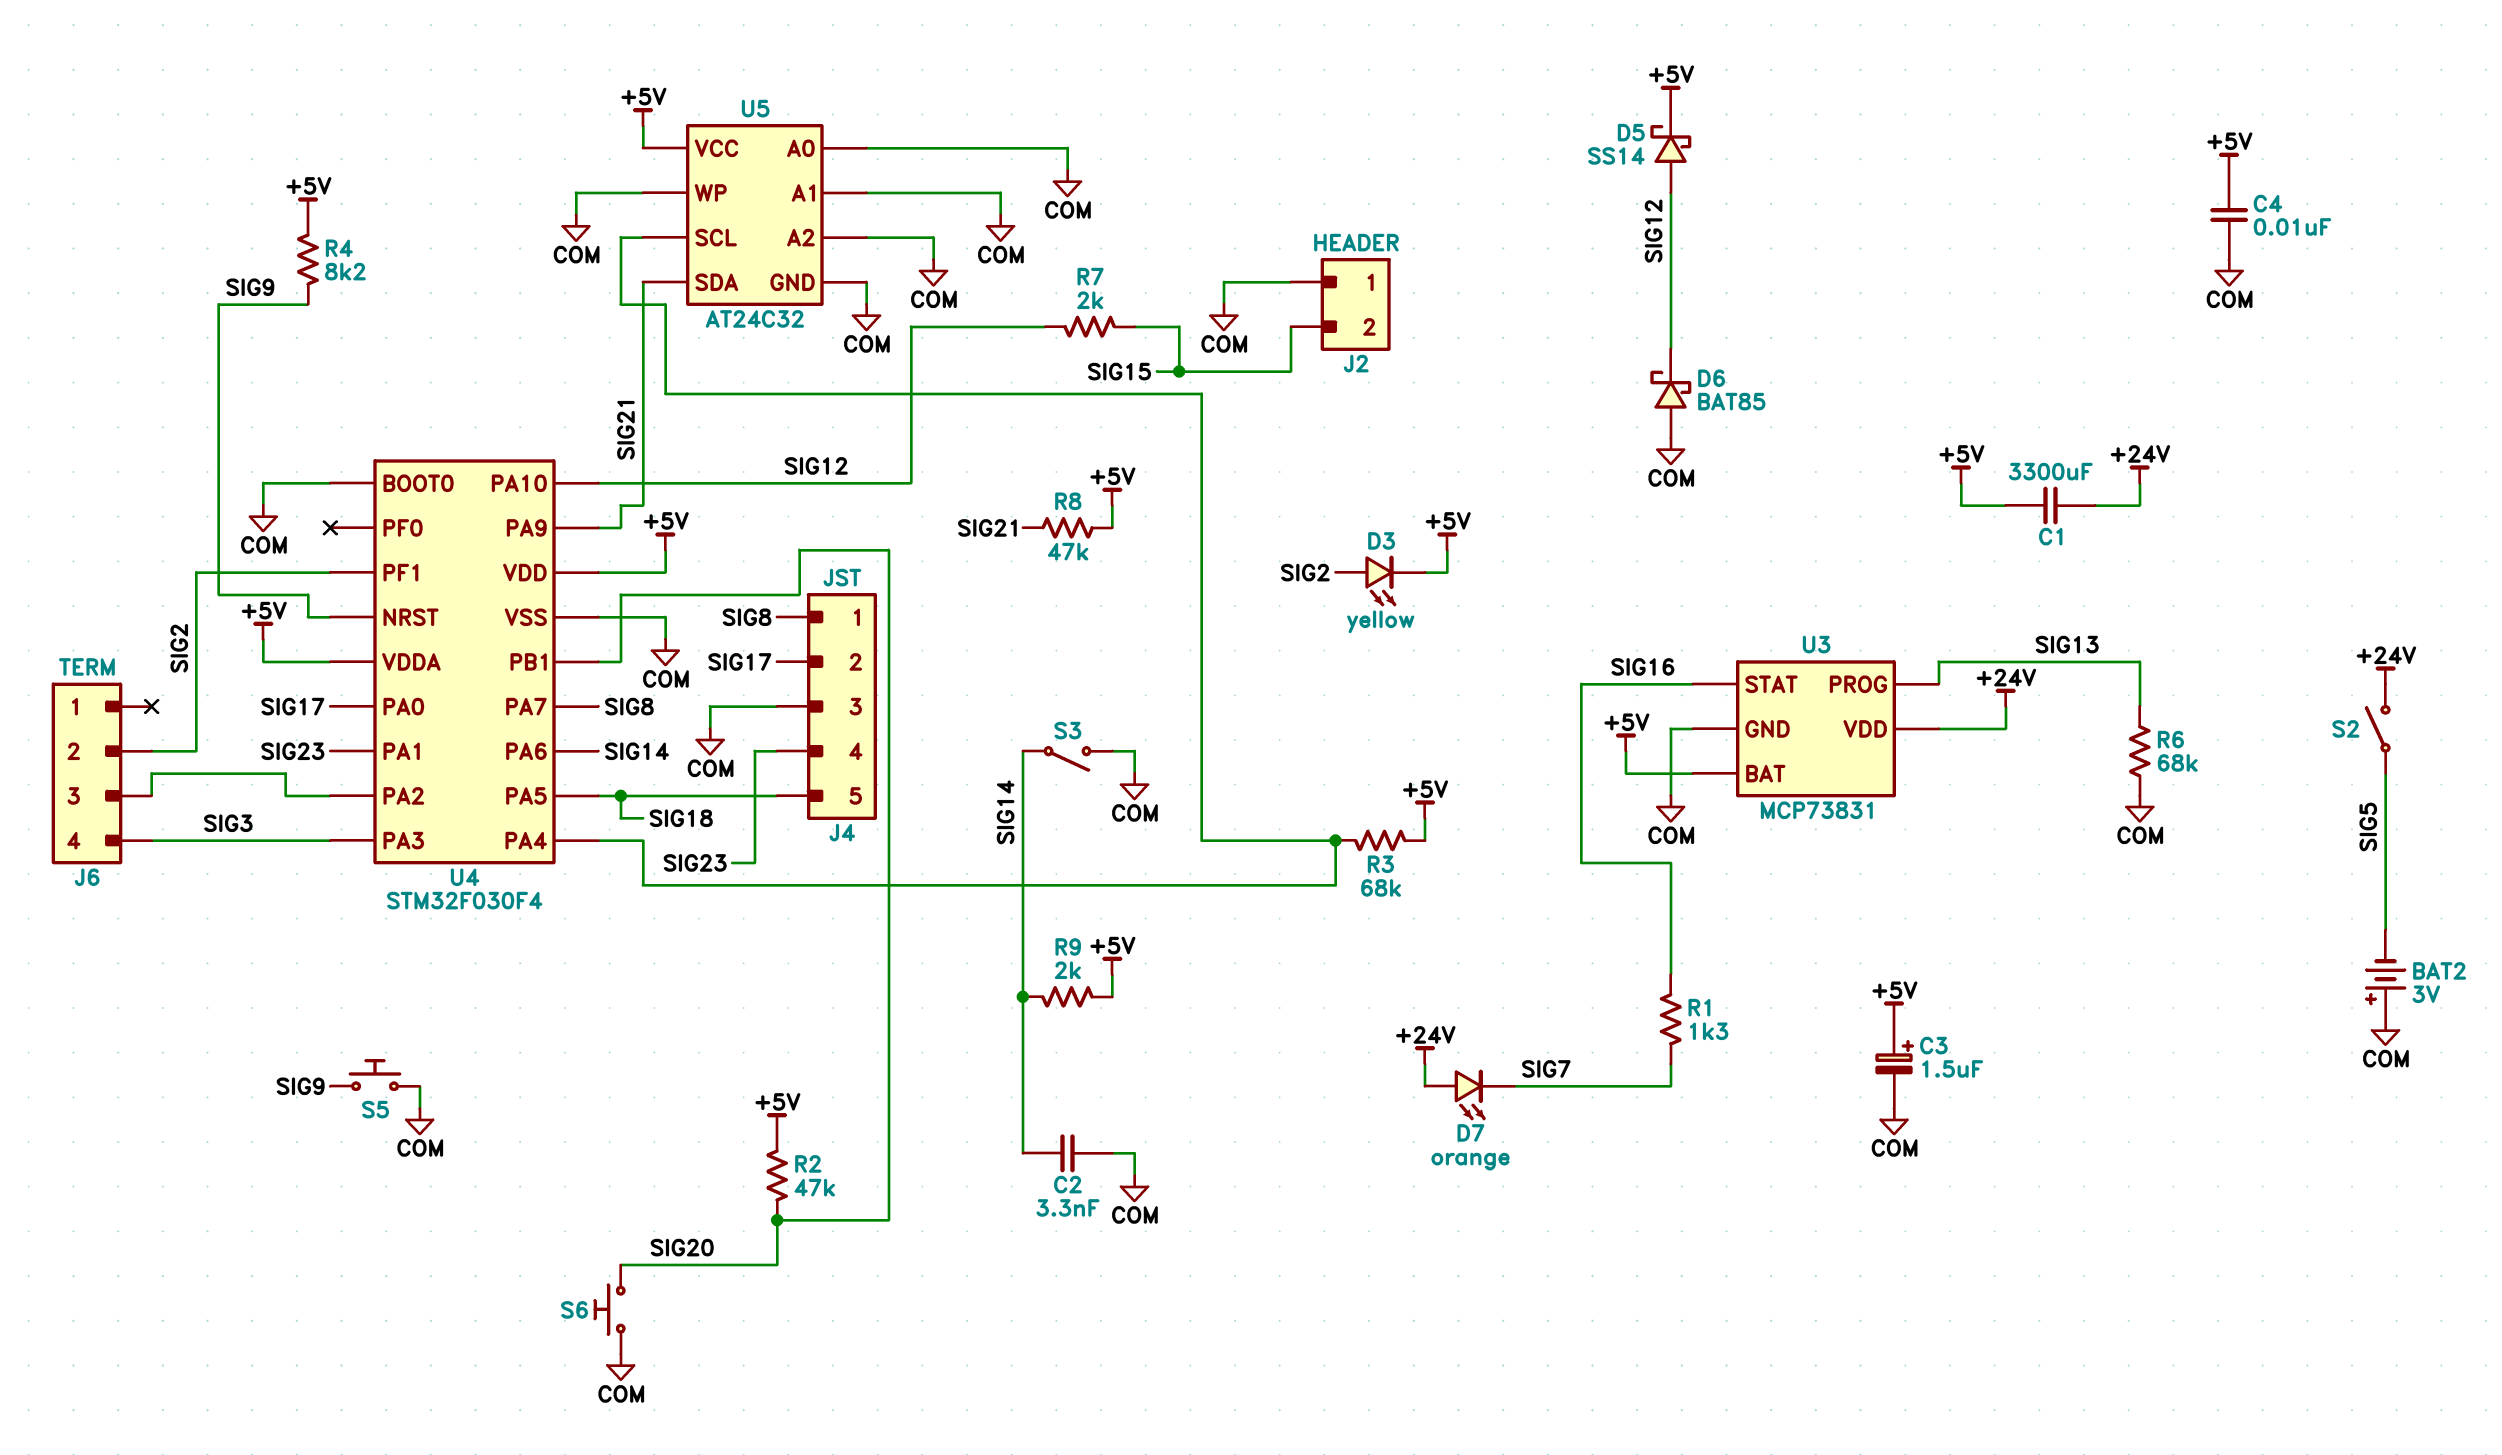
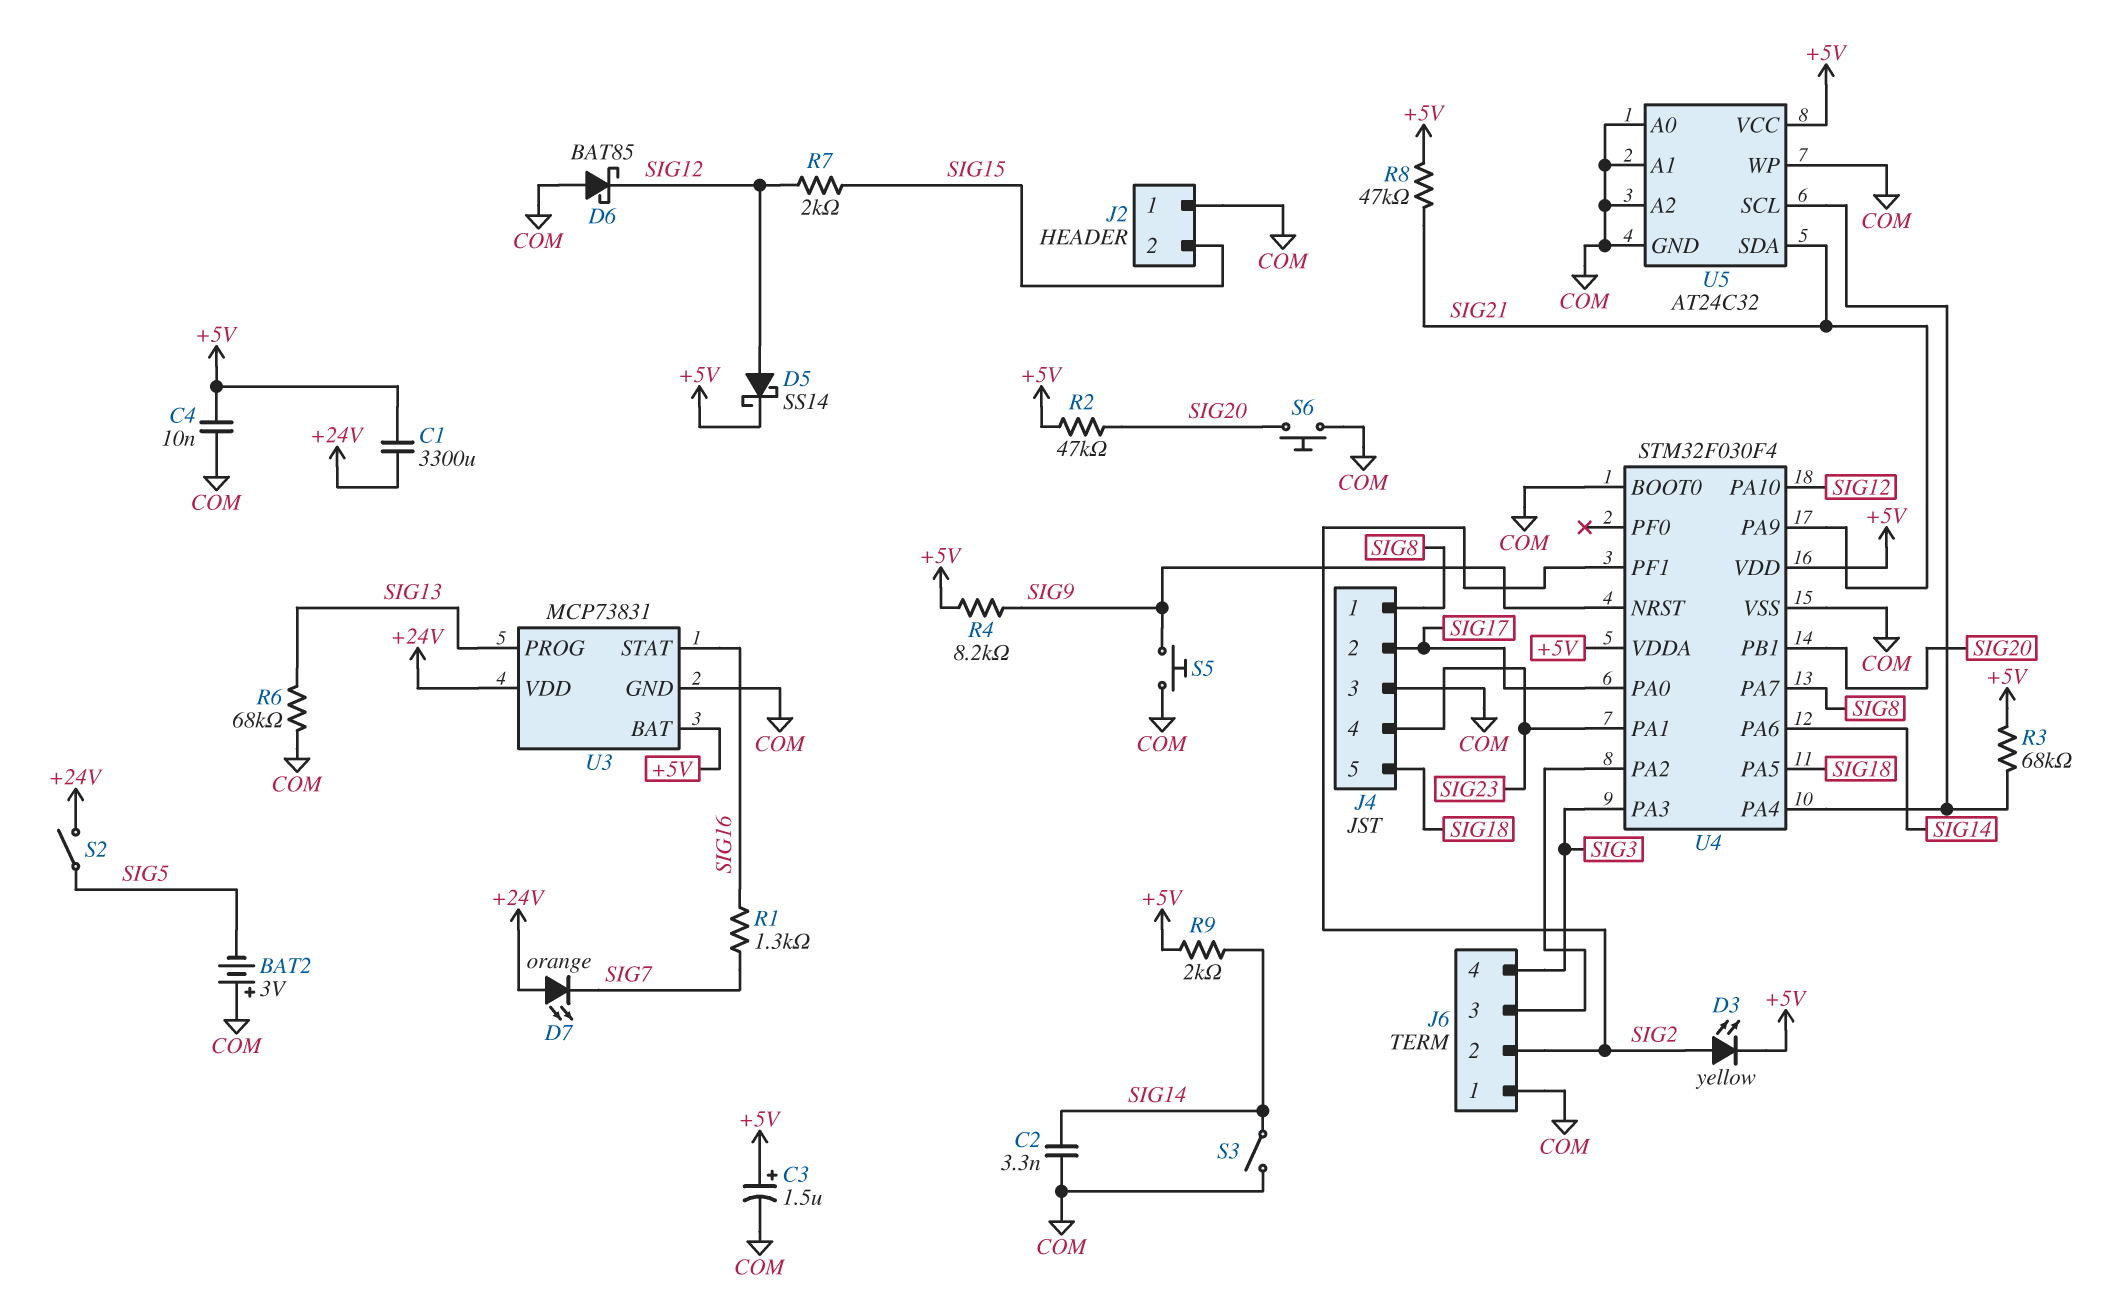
J6 pin 1: none -> COM

